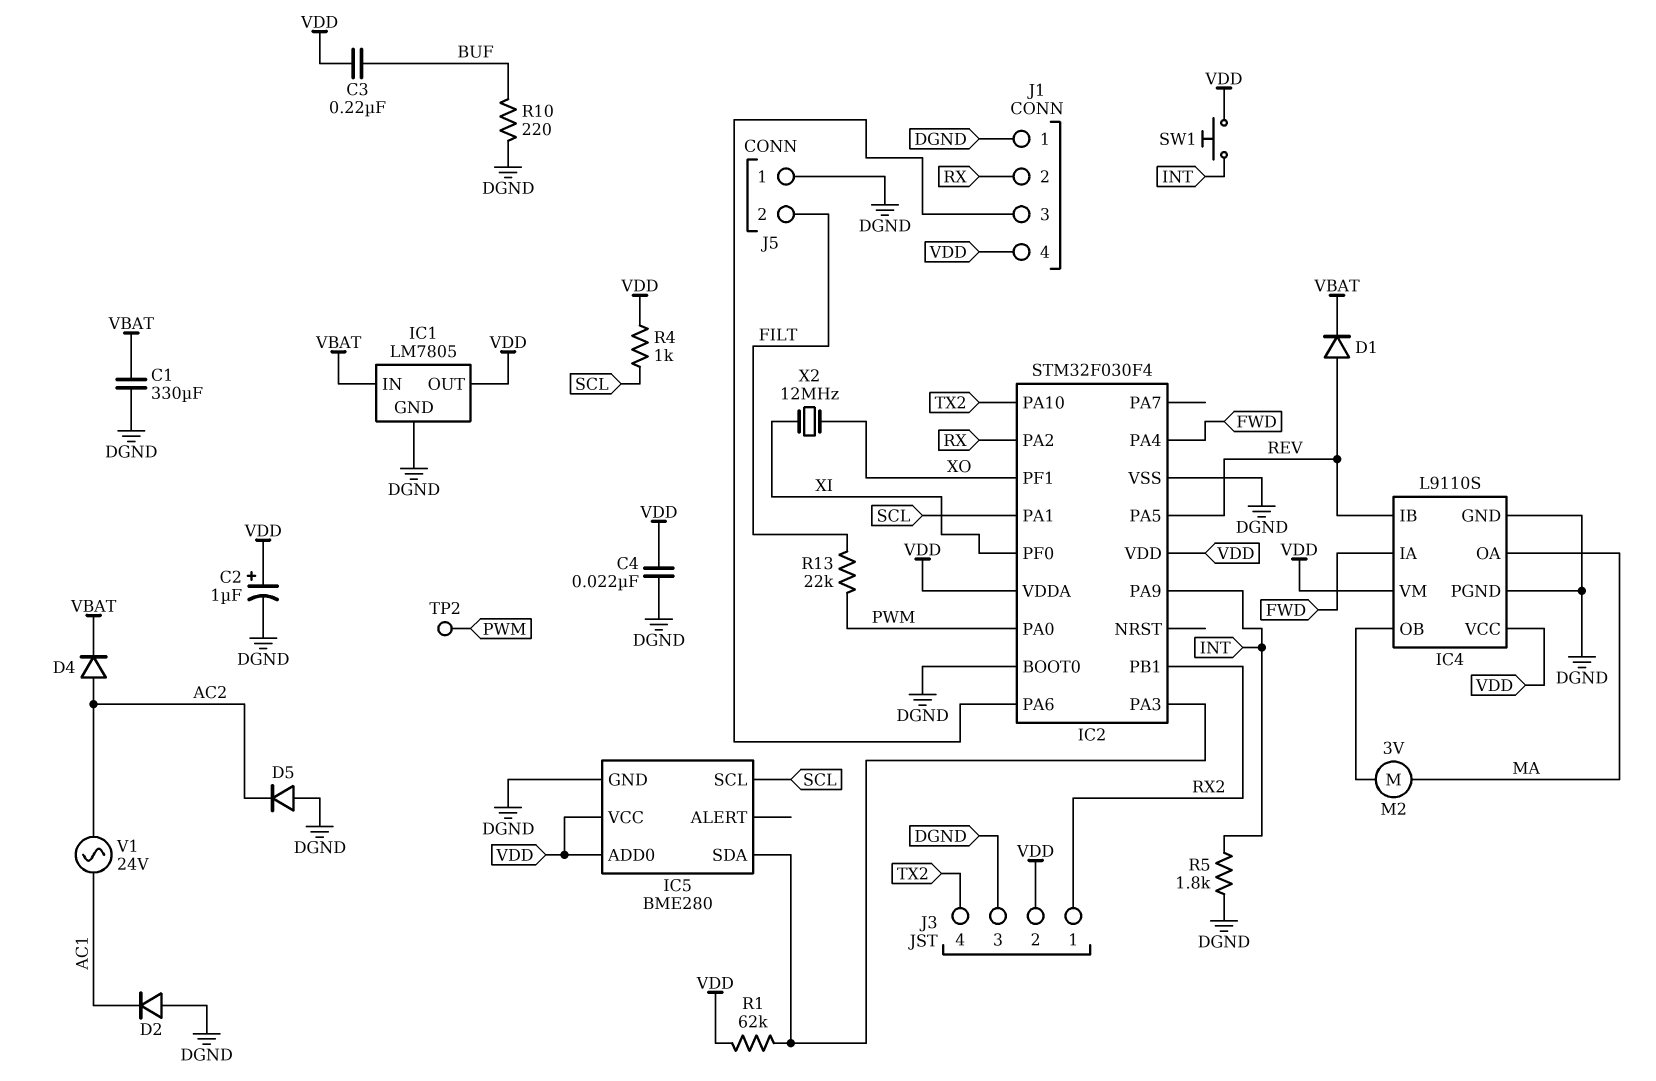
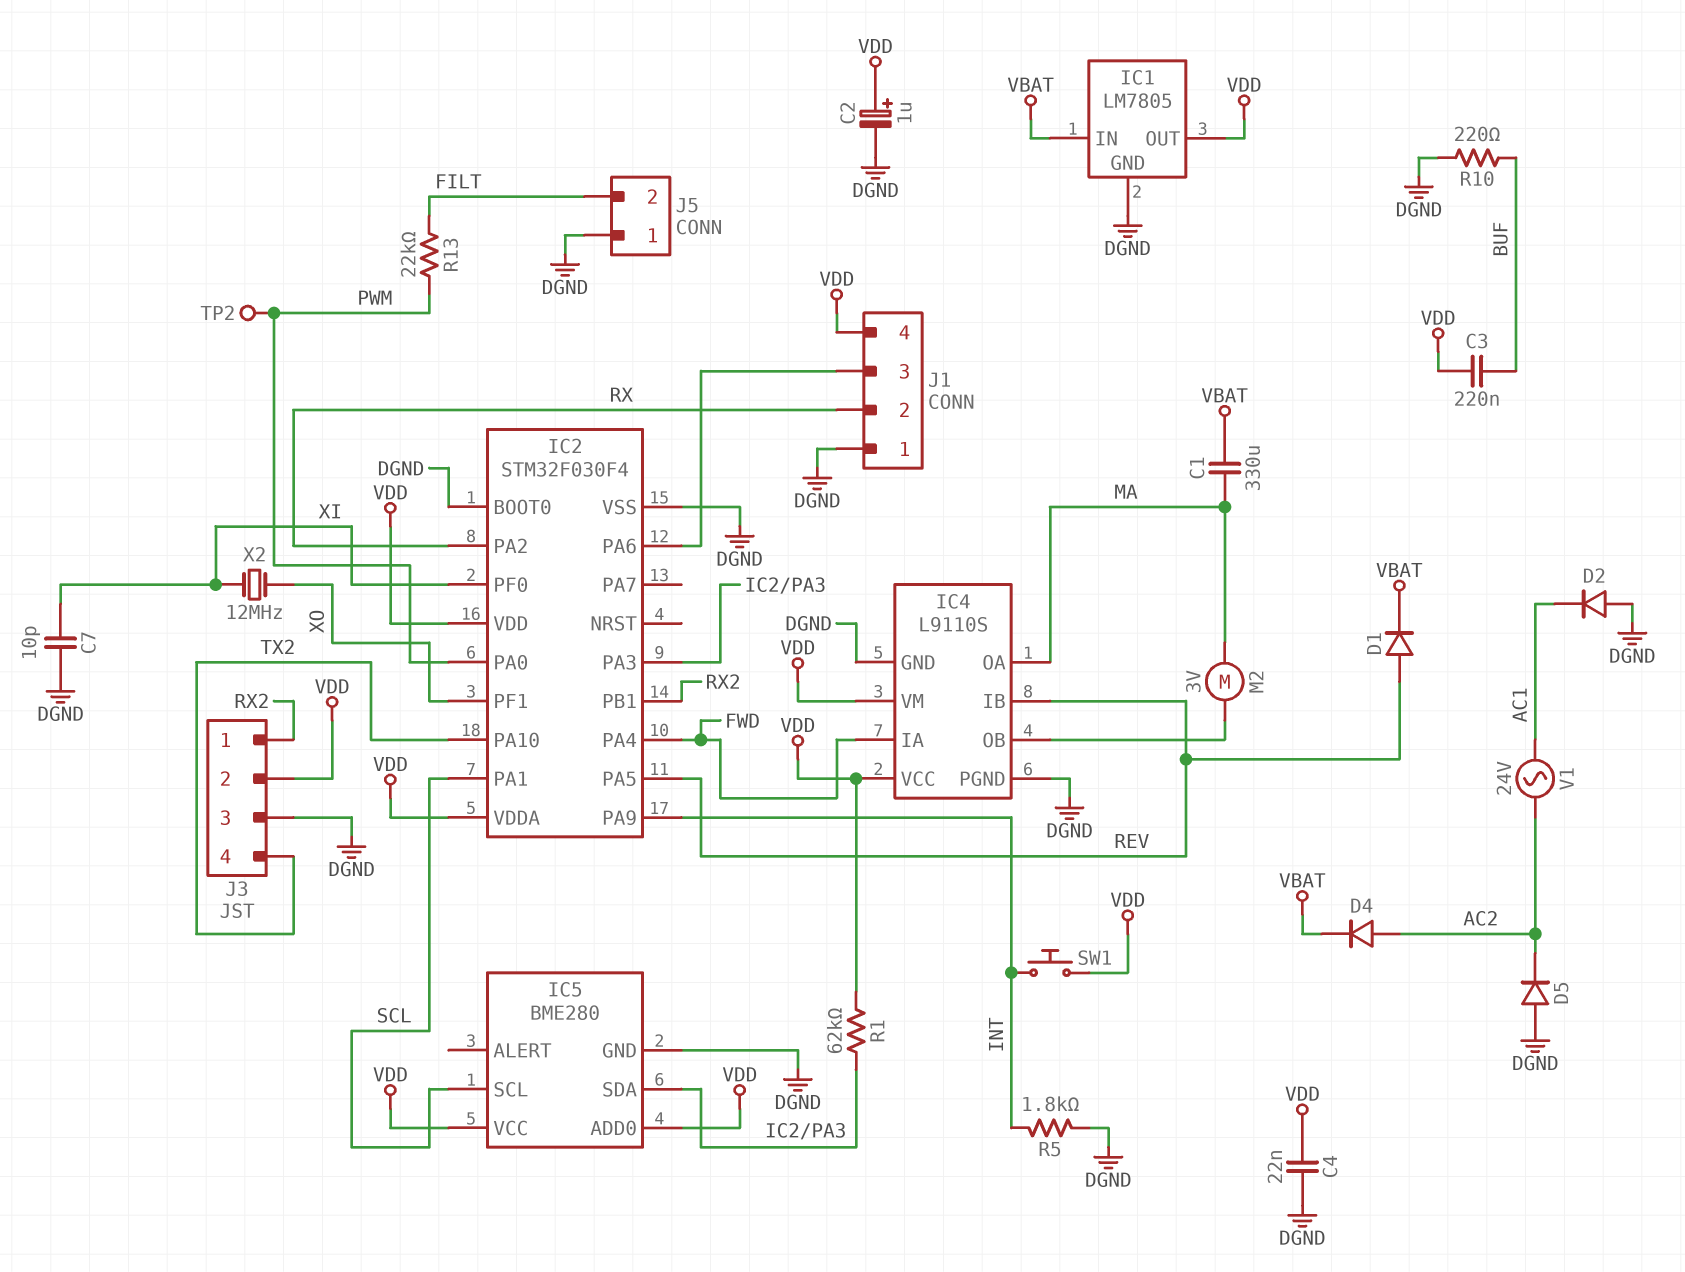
C1: 330uF (DGND, VBAT) -> 330uF (MA, VBAT)
C7: none -> 10pF (DGND, XI)
R4: 1k (SCL, VDD) -> none

